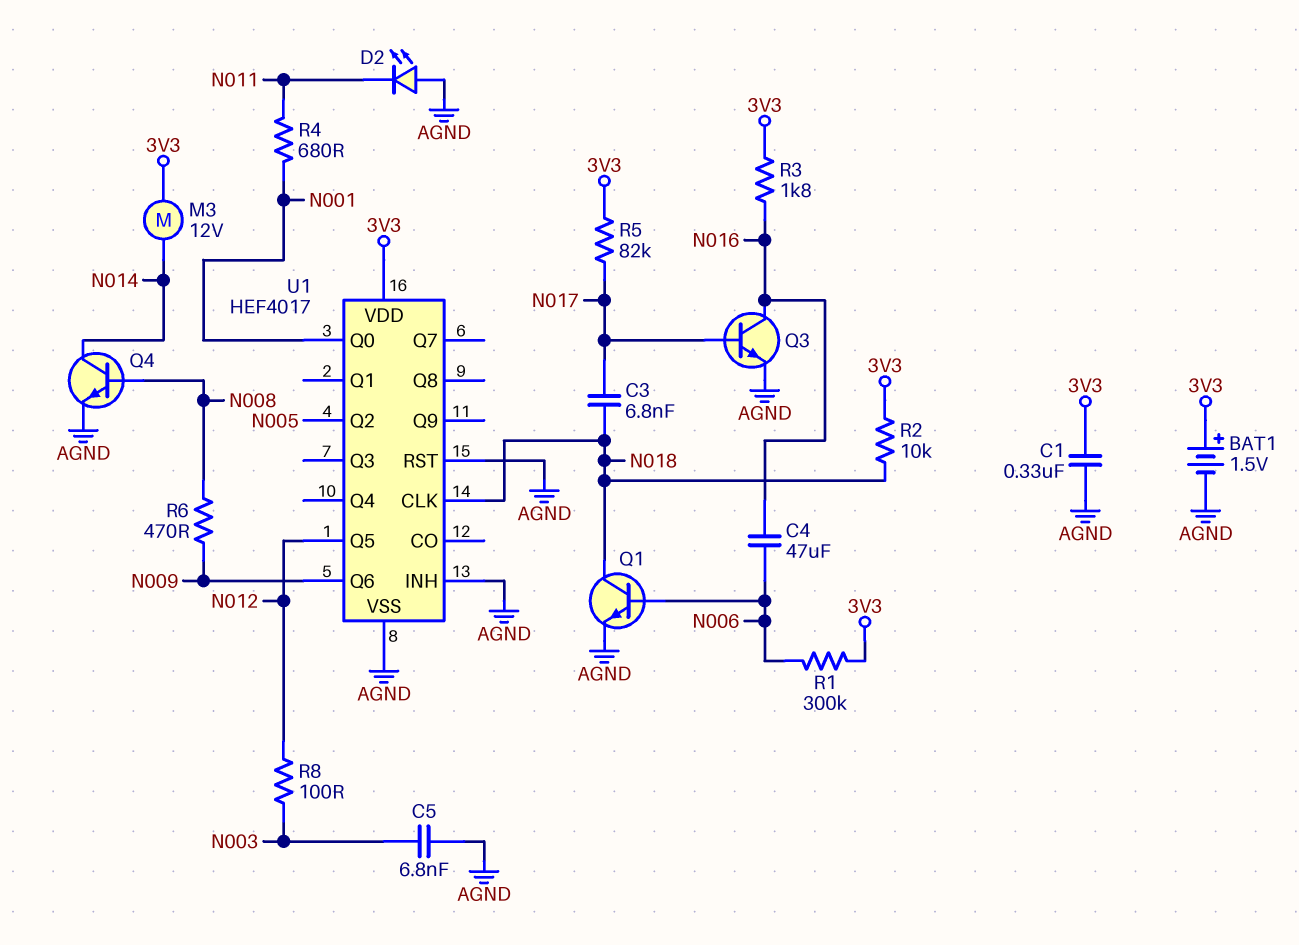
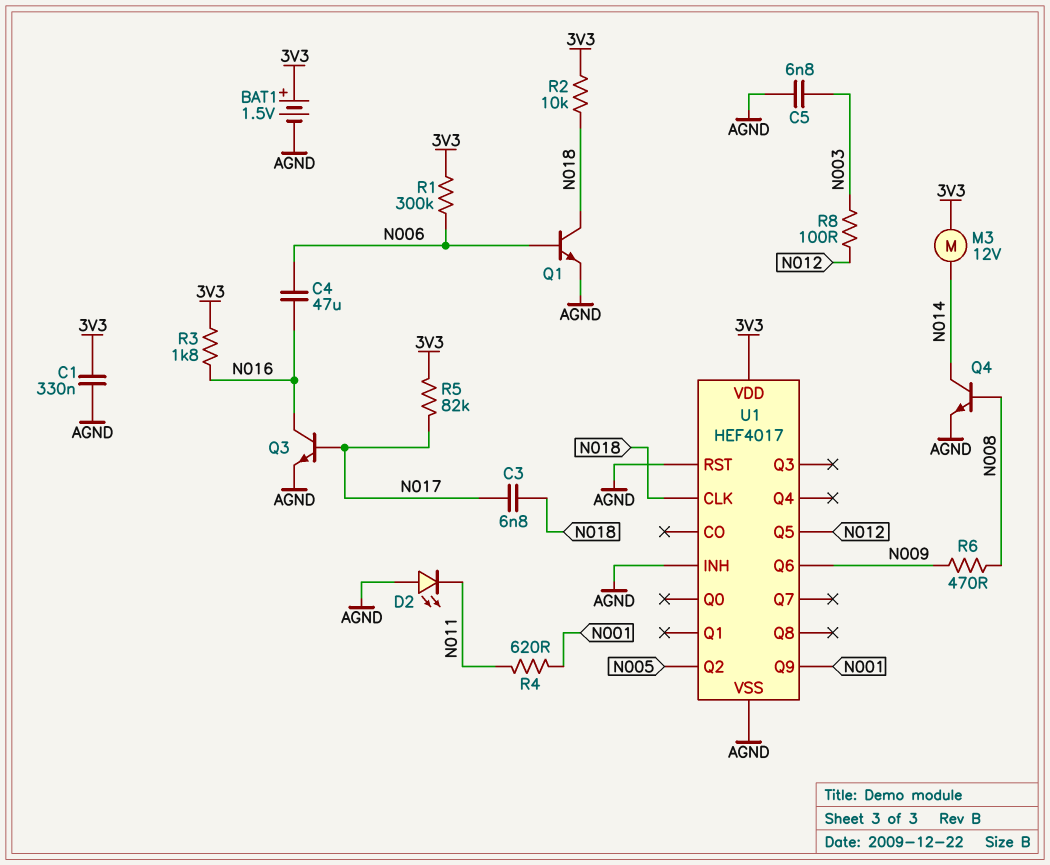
R4: 680 (N001, N011) -> 620 (N001, N011)
U1 pin Q0: N001 -> none
U1 pin Q9: none -> N001

